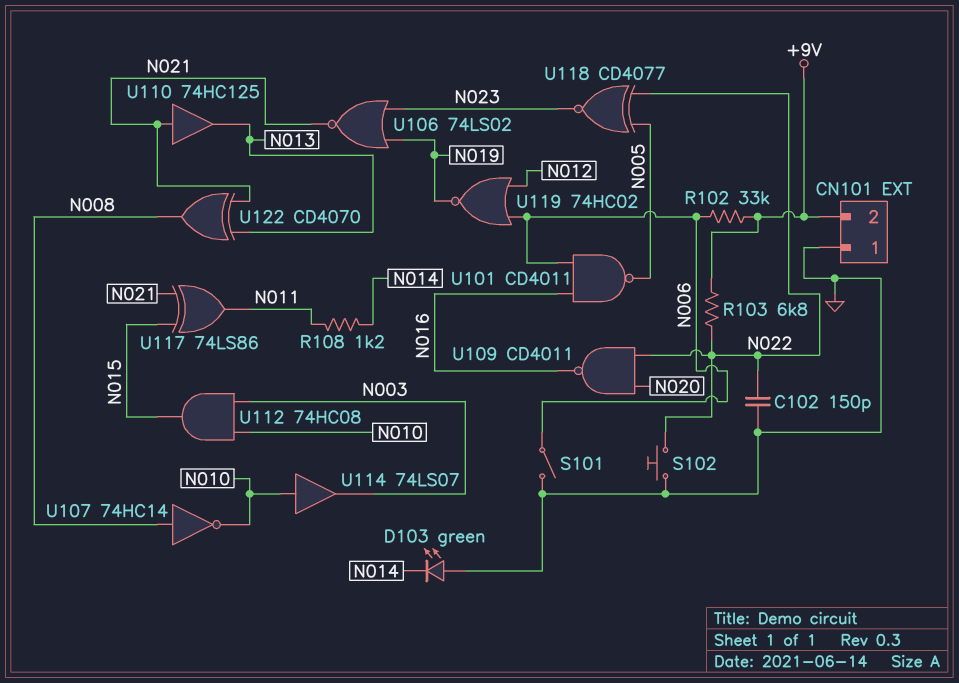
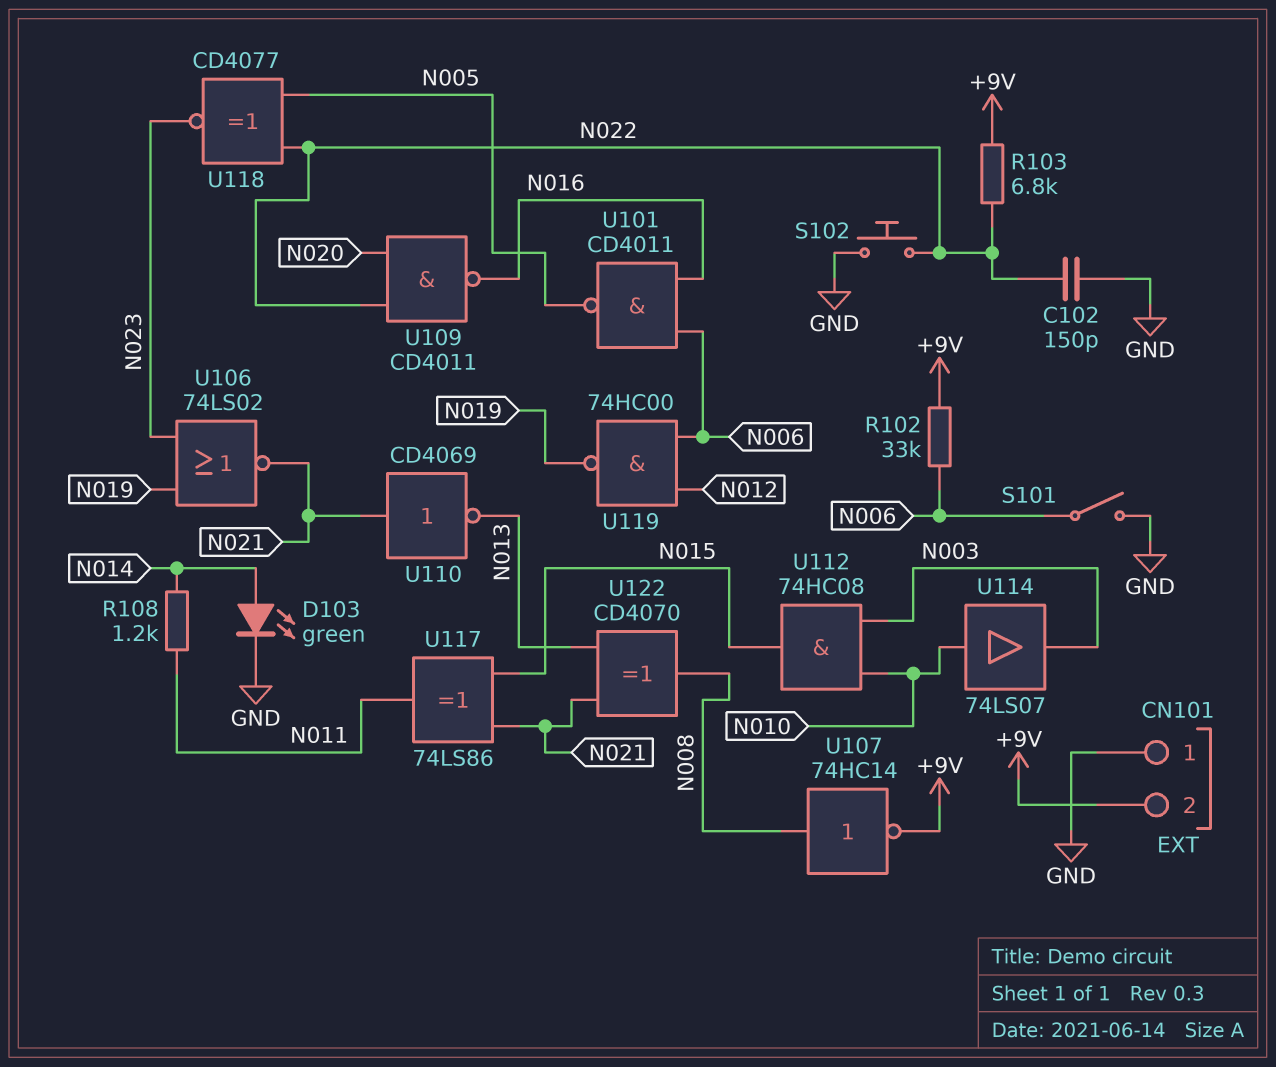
D103: LED green (A GND, K N014) -> LED green (A N014, K GND)
U107: NOT 74HC14 (in N008, out N010) -> NOT 74HC14 (in N008, out +9V)
U110: buffer 74HC125 (in N021, out N013) -> NOT CD4069 (in N021, out N013)
U119: NOR 74HC02 (in N006, in N012, out N019) -> NAND 74HC00 (in N006, in N012, out N019)

